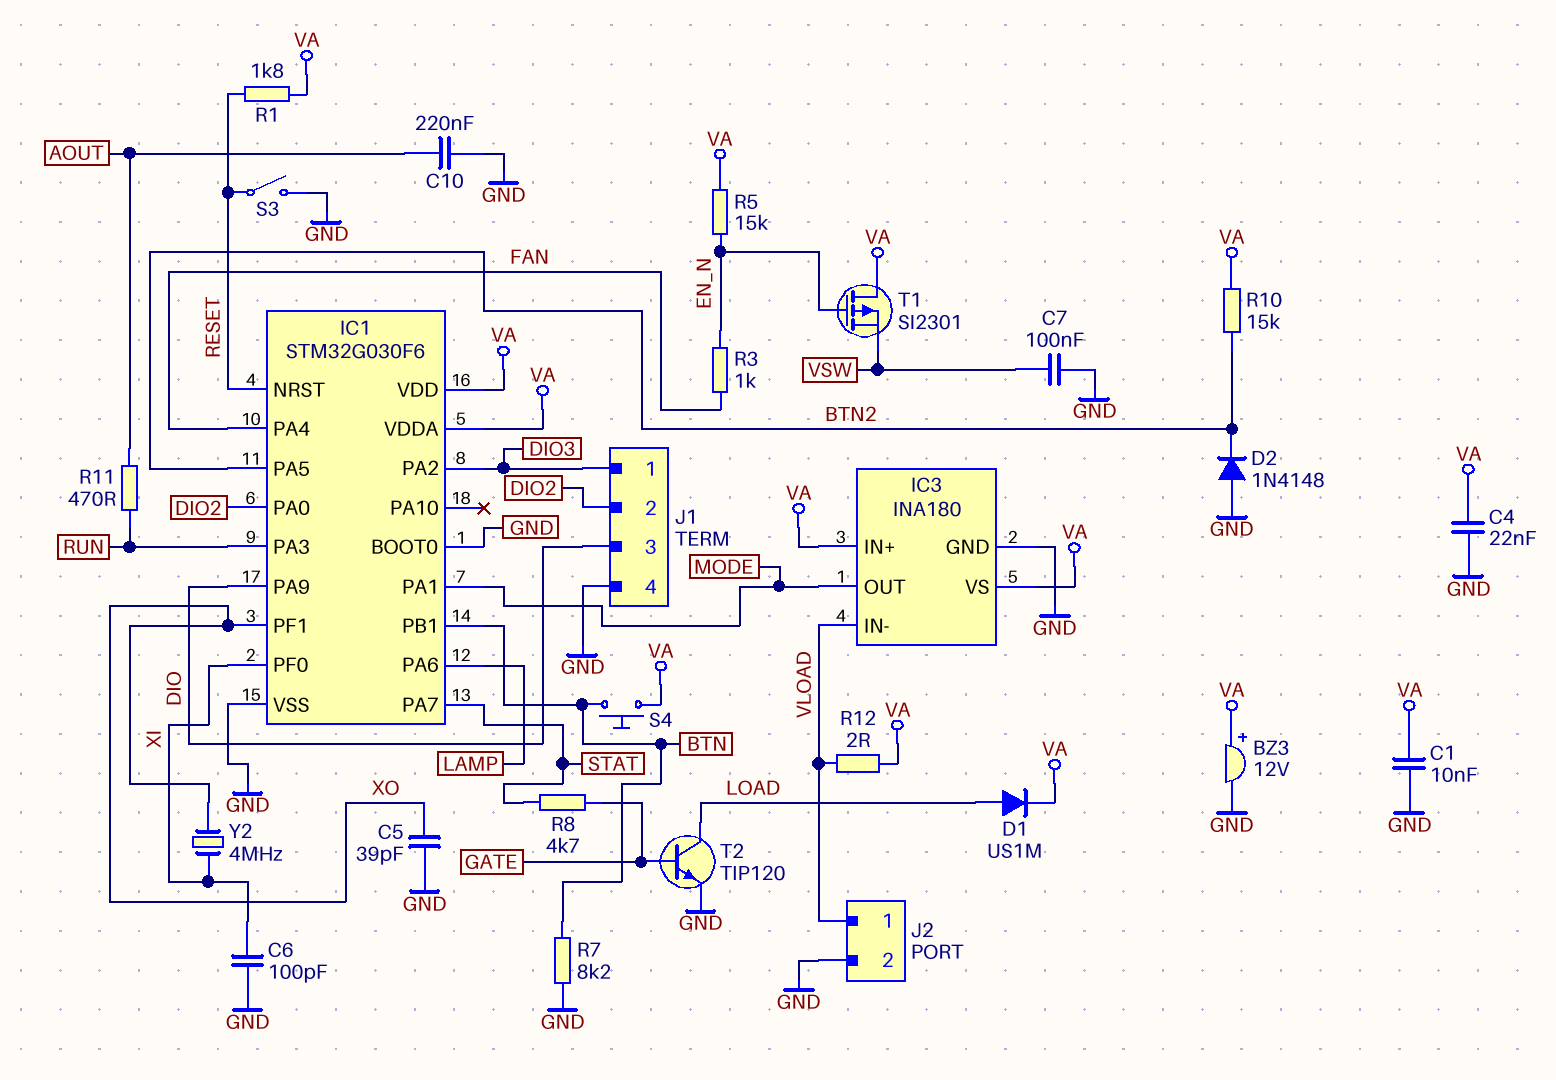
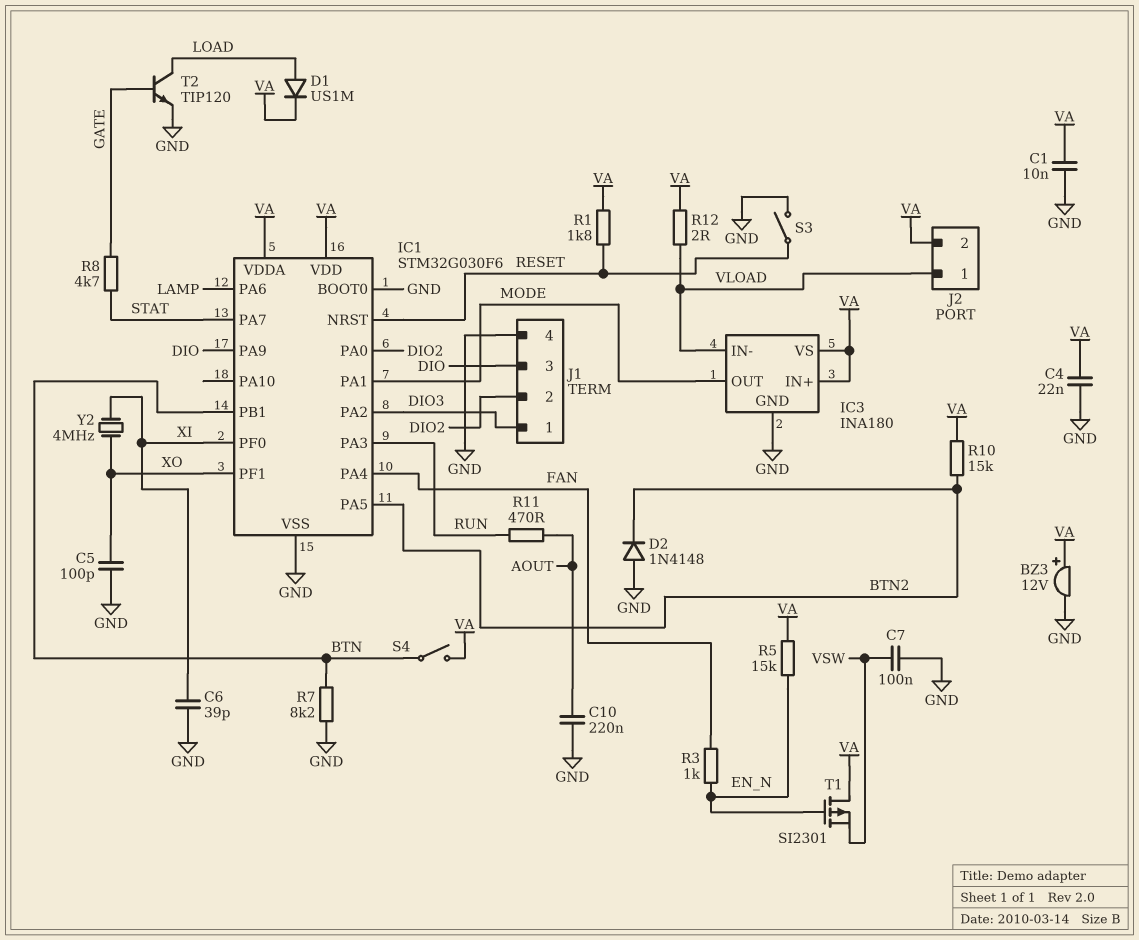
C5: 39pF (GND, XO) -> 100pF (GND, XO)
C6: 100pF (GND, XI) -> 39pF (GND, XI)
J2 pin 2: GND -> VA
S4: button (BTN, VA) -> switch (BTN, VA)

